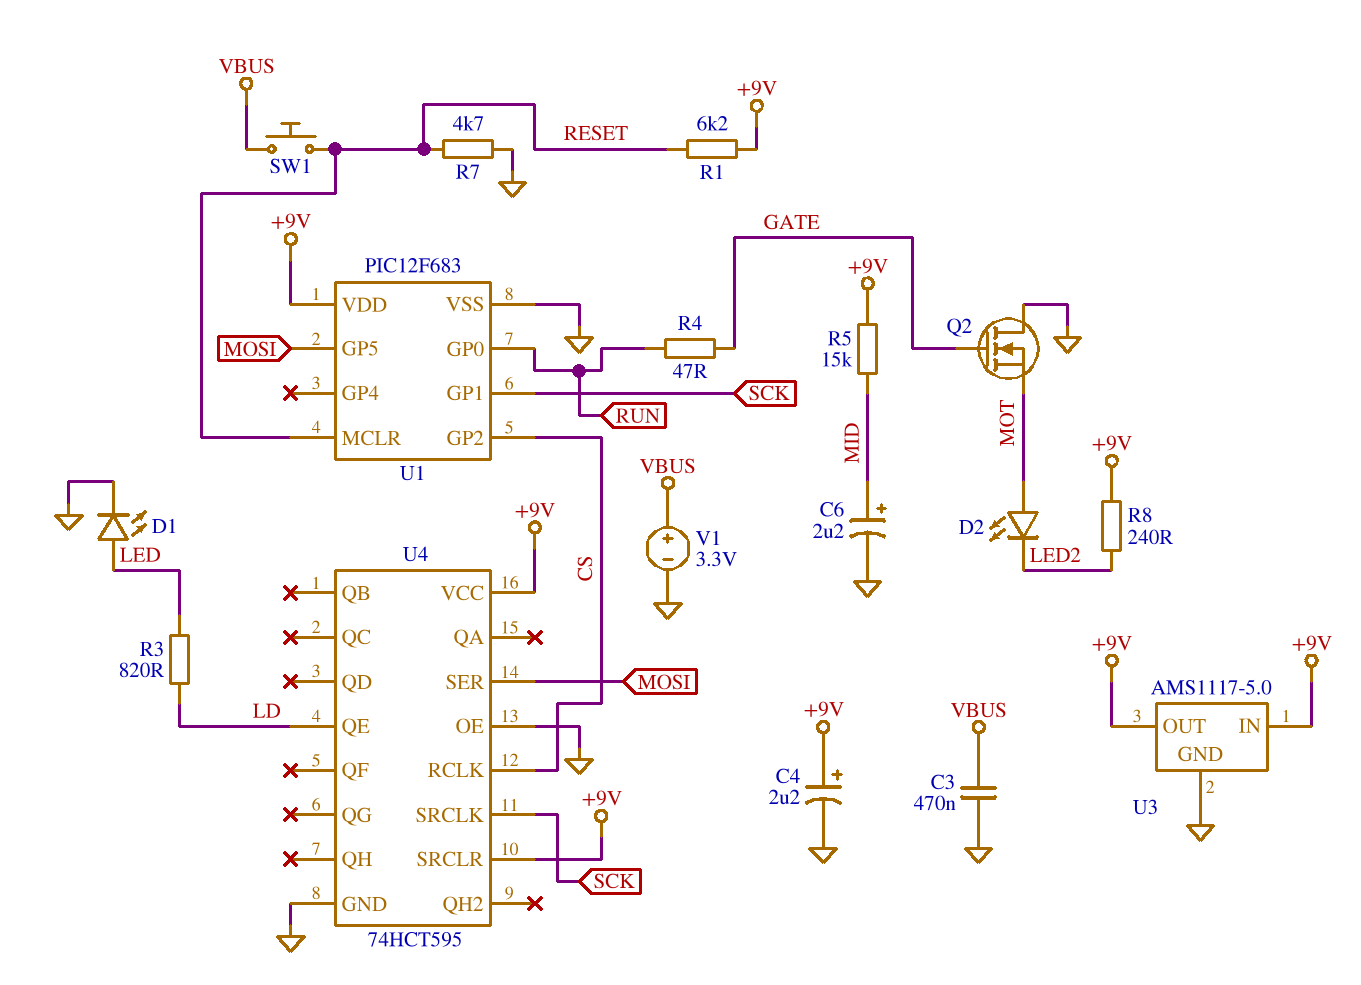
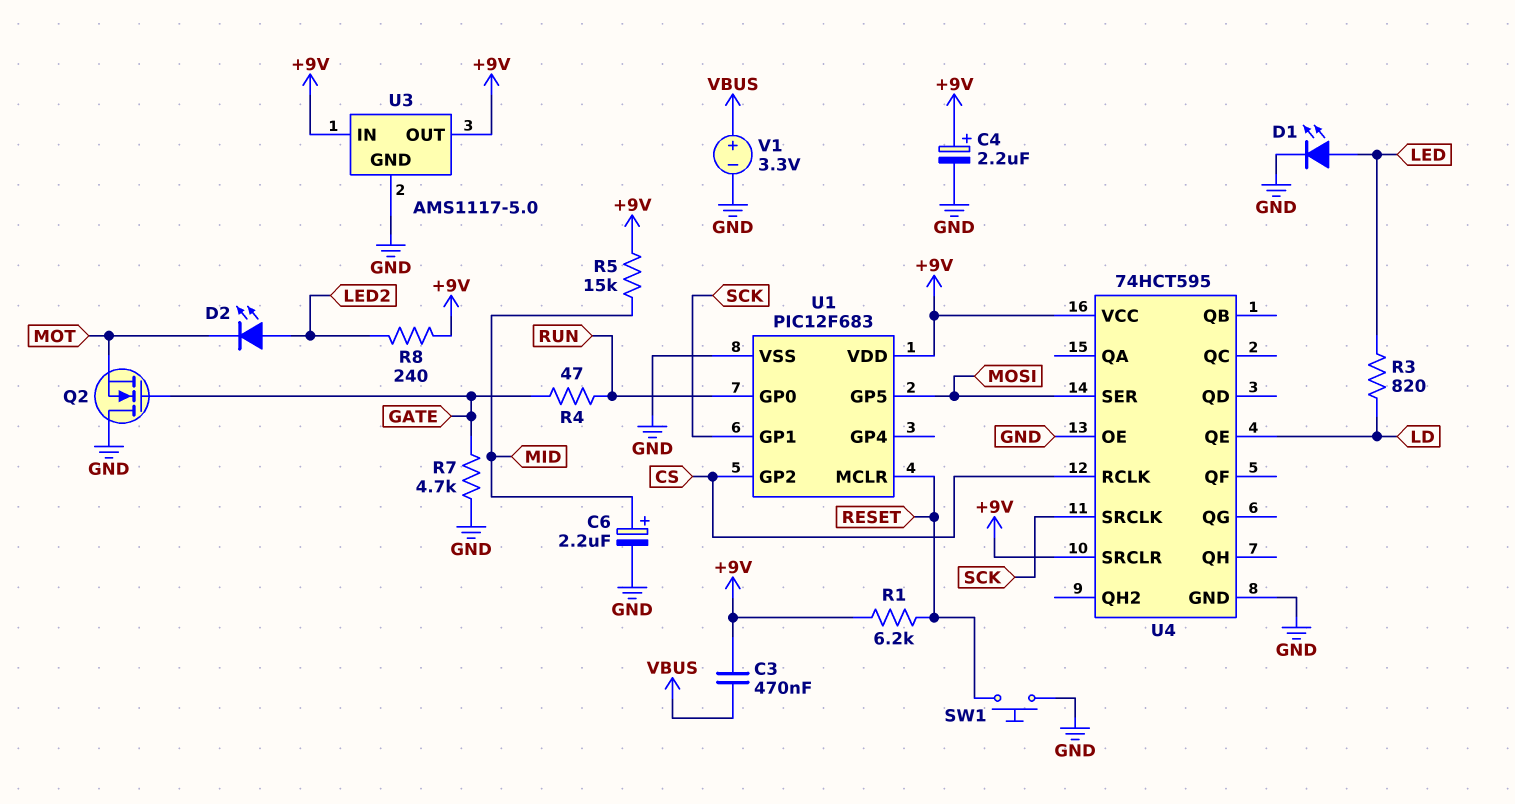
C3: 470nF (GND, VBUS) -> 470nF (+9V, VBUS)
D2: LED (A MOT, K LED2) -> LED (A LED2, K MOT)
R7: 4.7k (GND, RESET) -> 4.7k (GATE, GND)
SW1: button (RESET, VBUS) -> button (GND, RESET)

